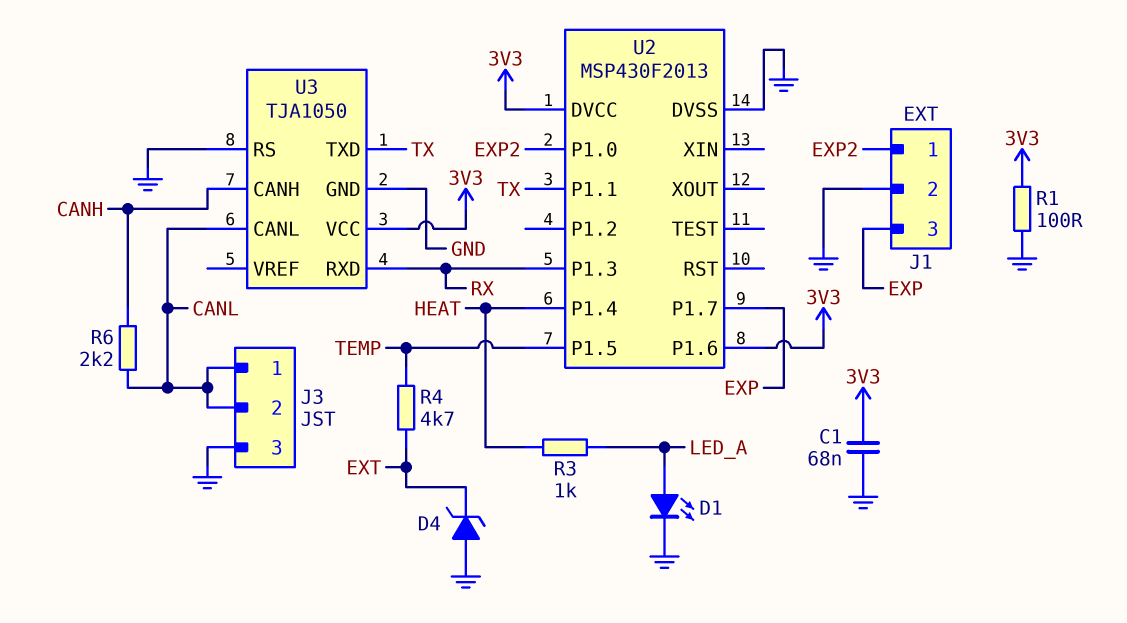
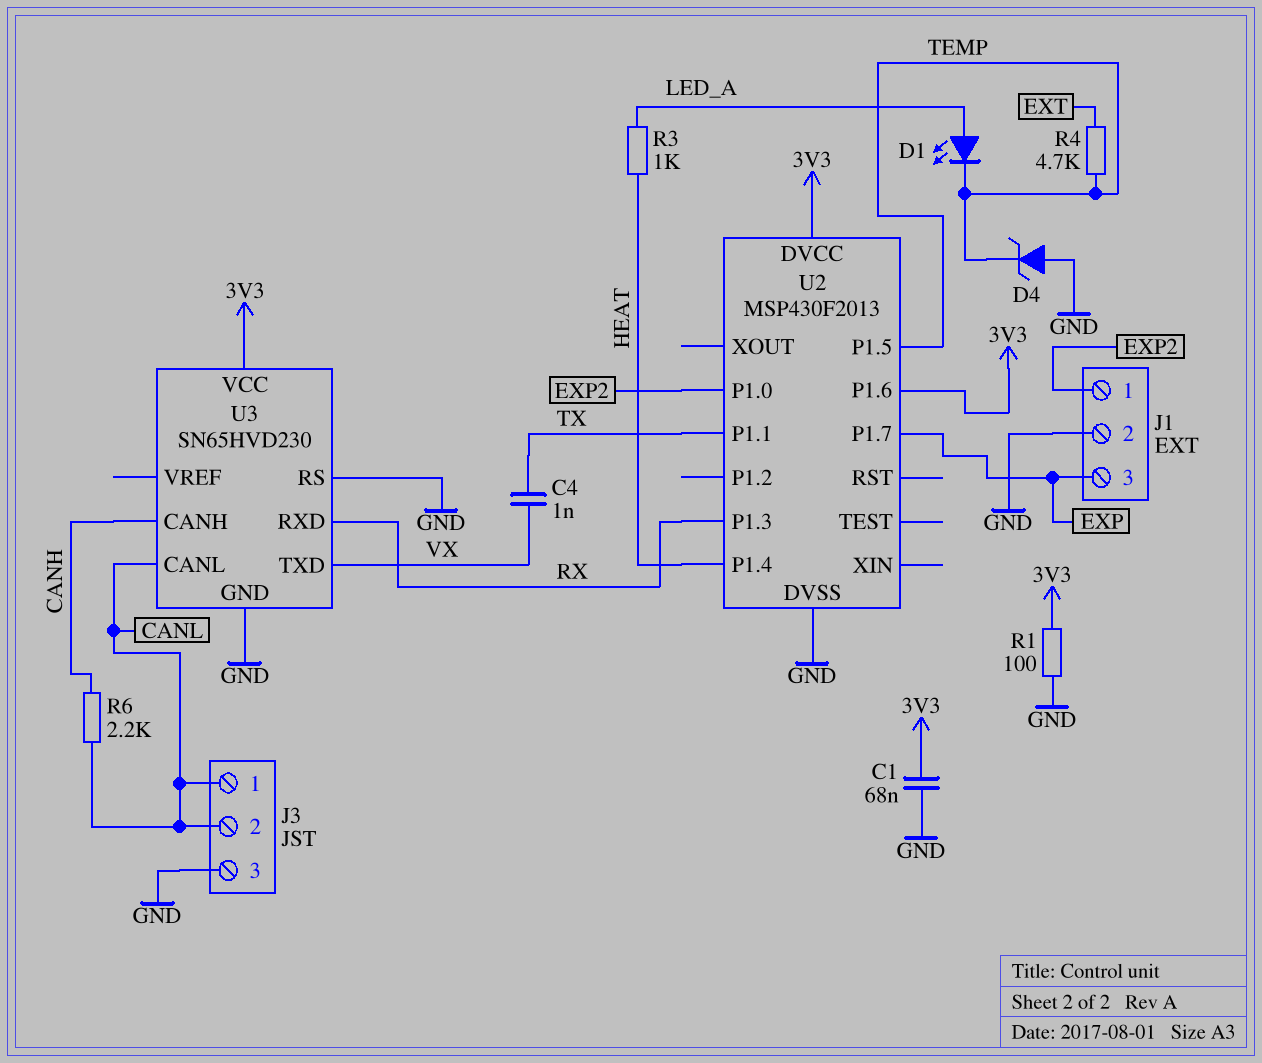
C4: none -> 1nF (TX, VX)
D1: LED (A LED_A, K GND) -> LED (A LED_A, K TEMP)
D4: zener (A GND, K EXT) -> zener (A GND, K TEMP)
U3: TJA1050 -> SN65HVD230
U3 pin TXD: TX -> VX

